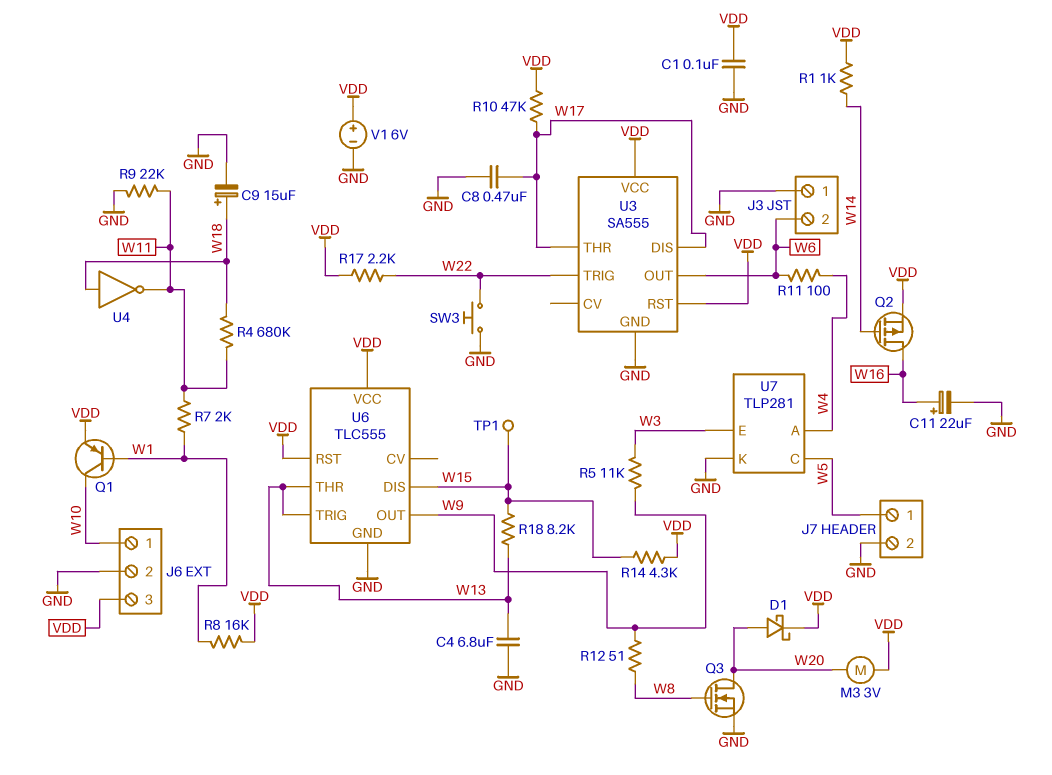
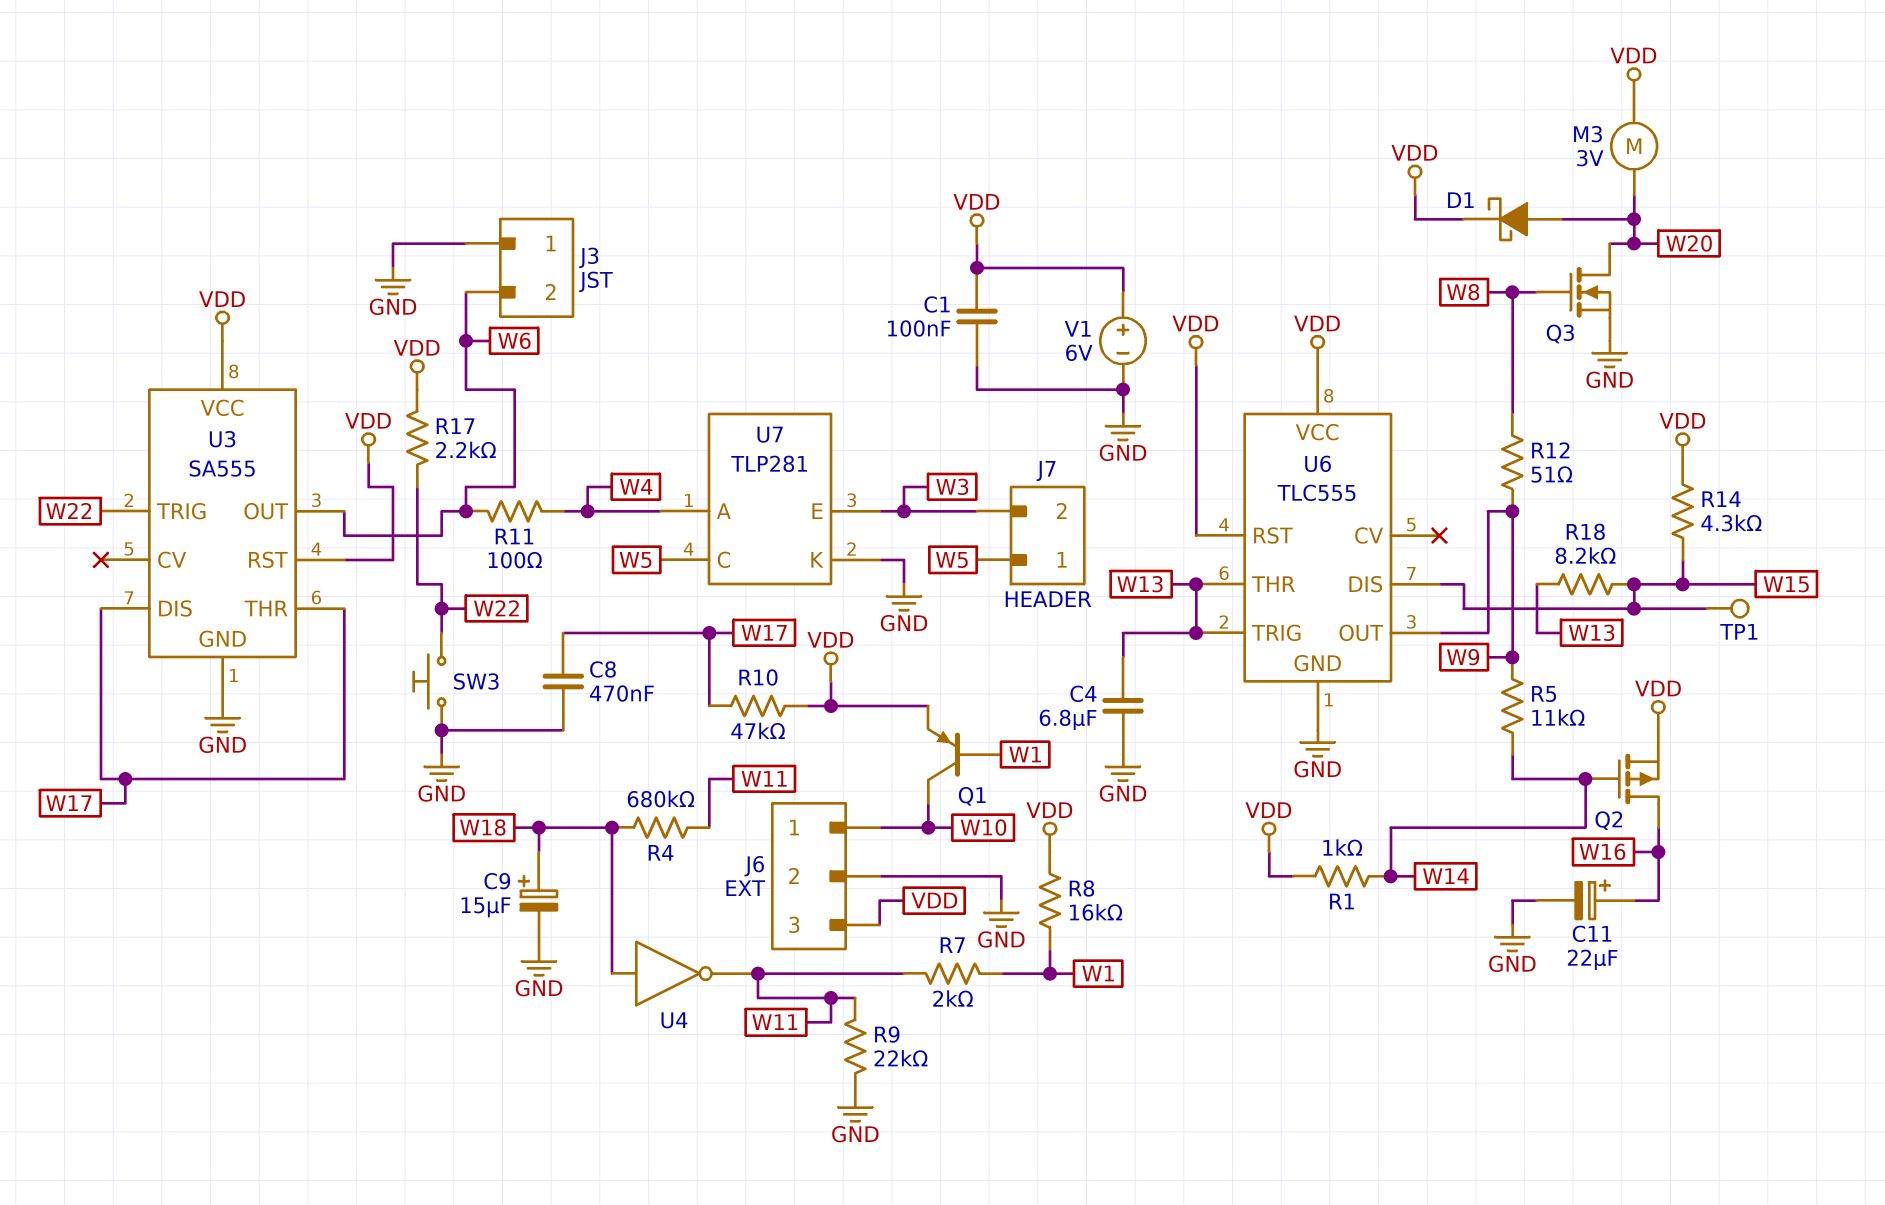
J7 pin 2: GND -> W3
R5: 11k (W3, W9) -> 11k (W9, W14)

